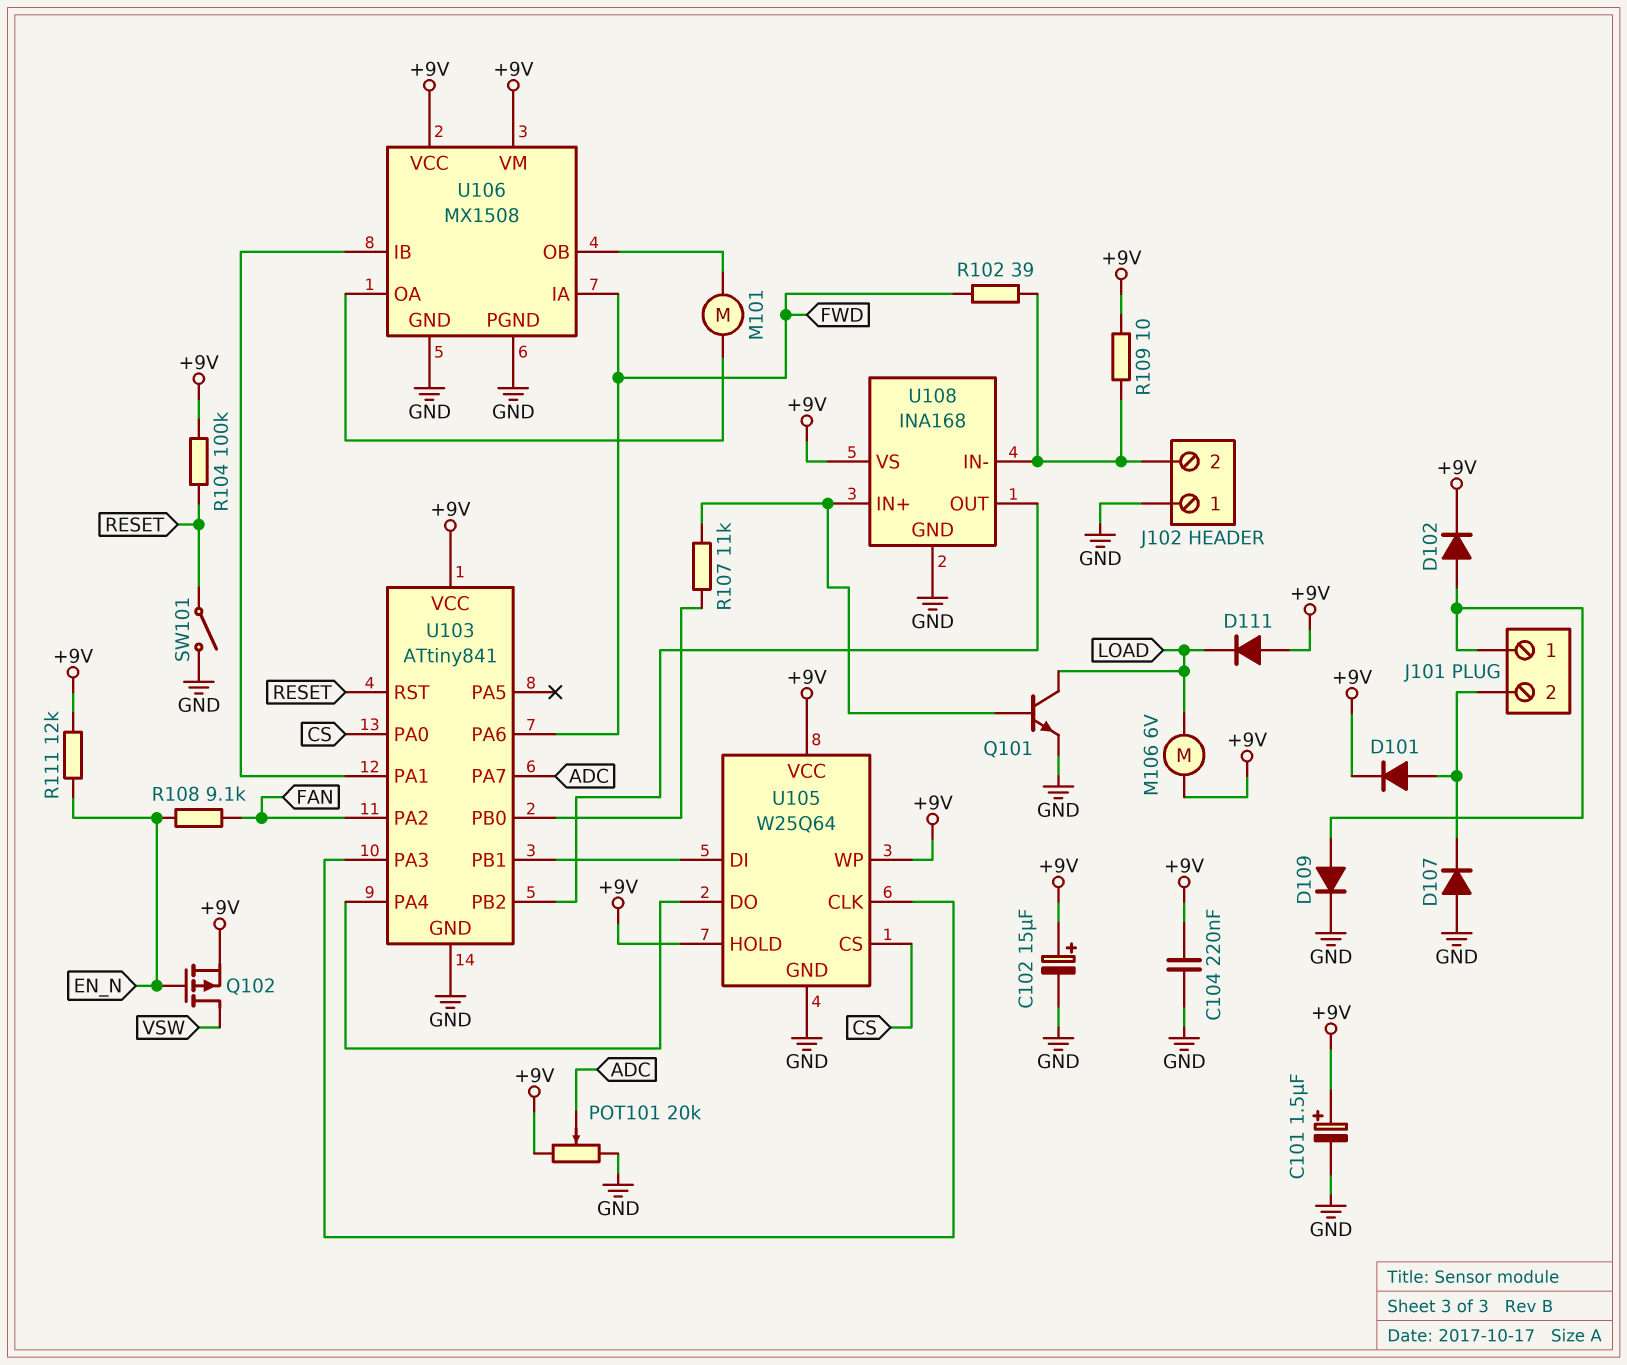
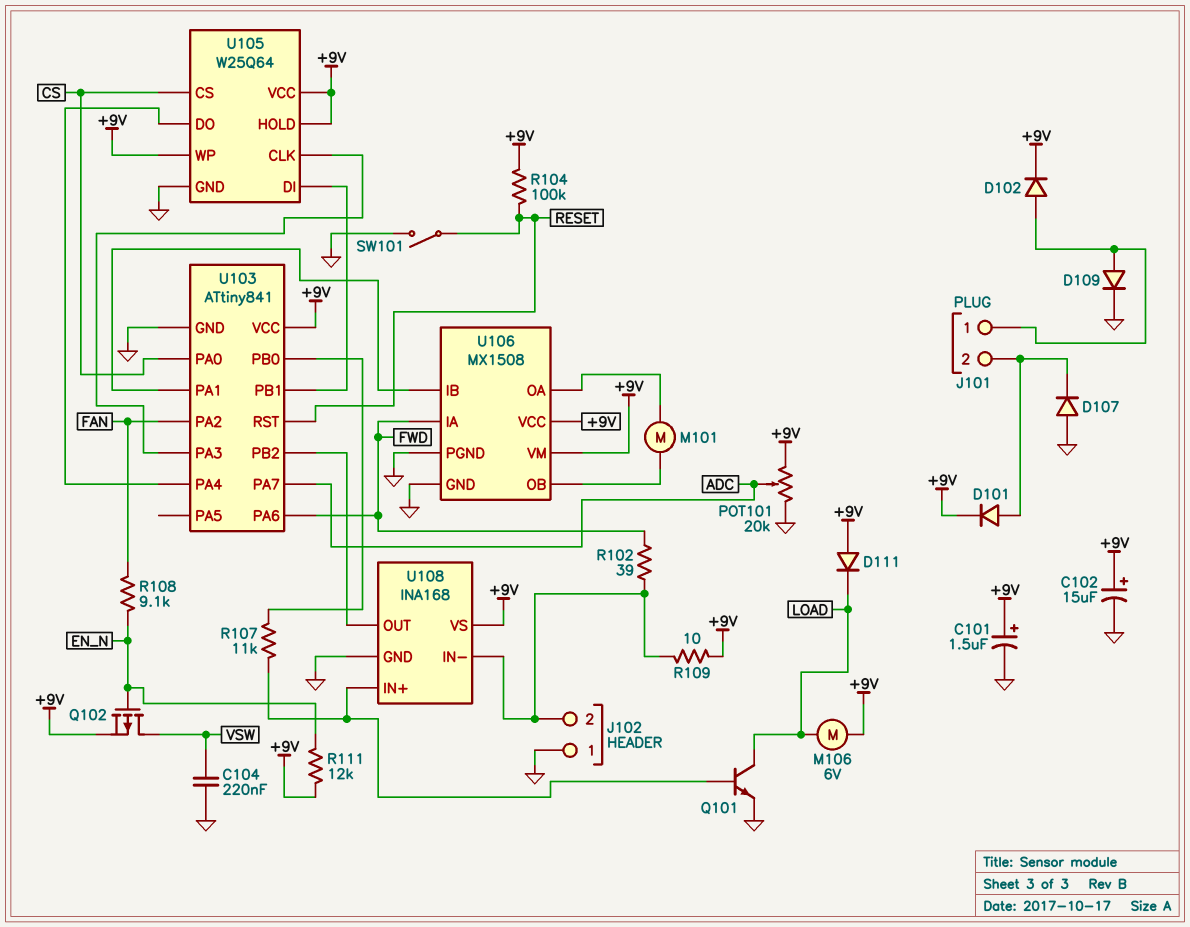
C104: 220nF (+9V, GND) -> 220nF (GND, VSW)

